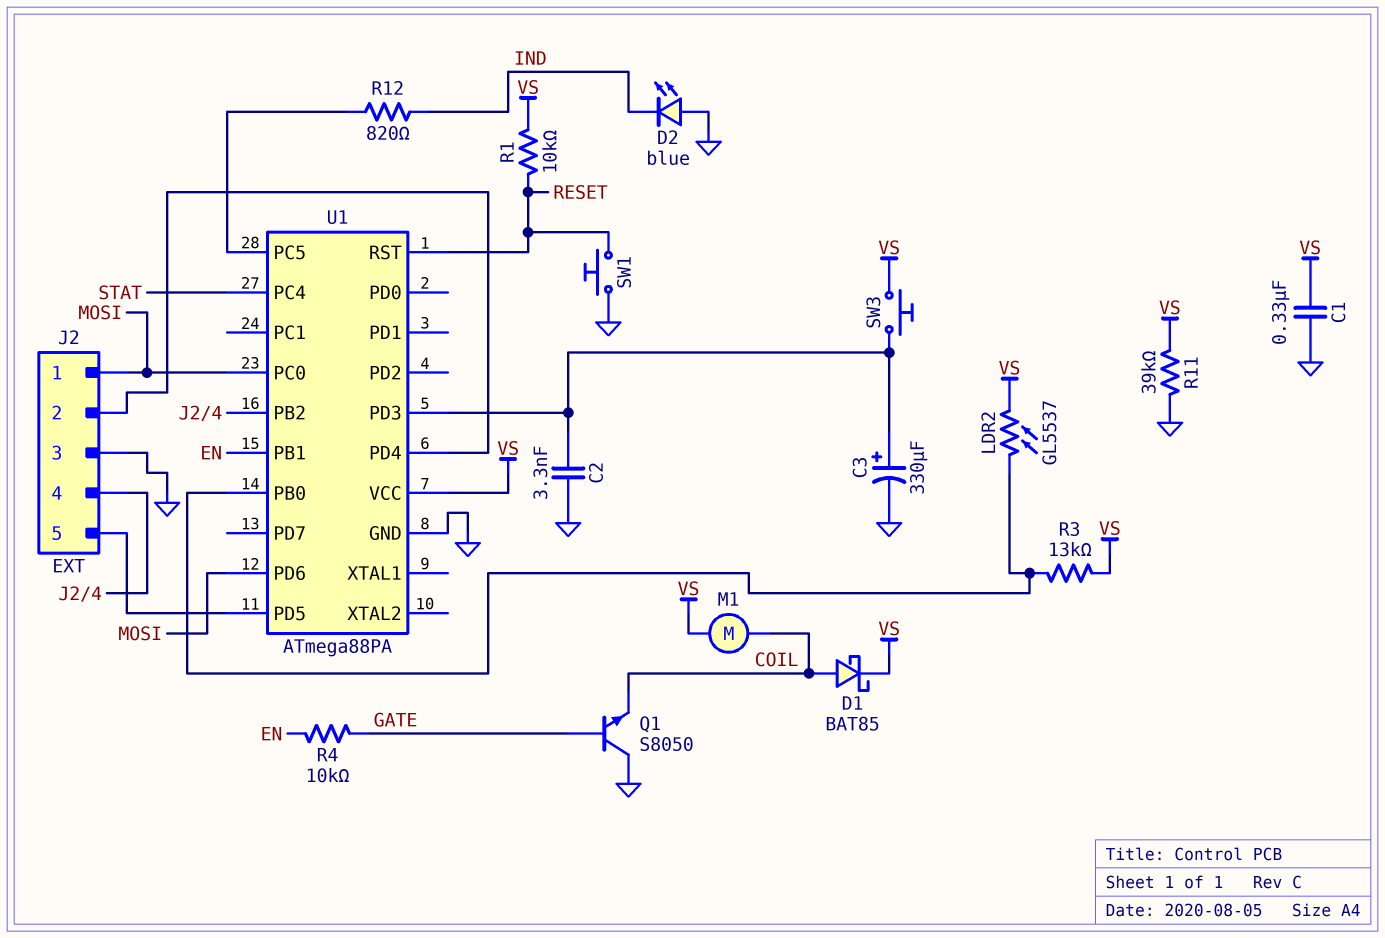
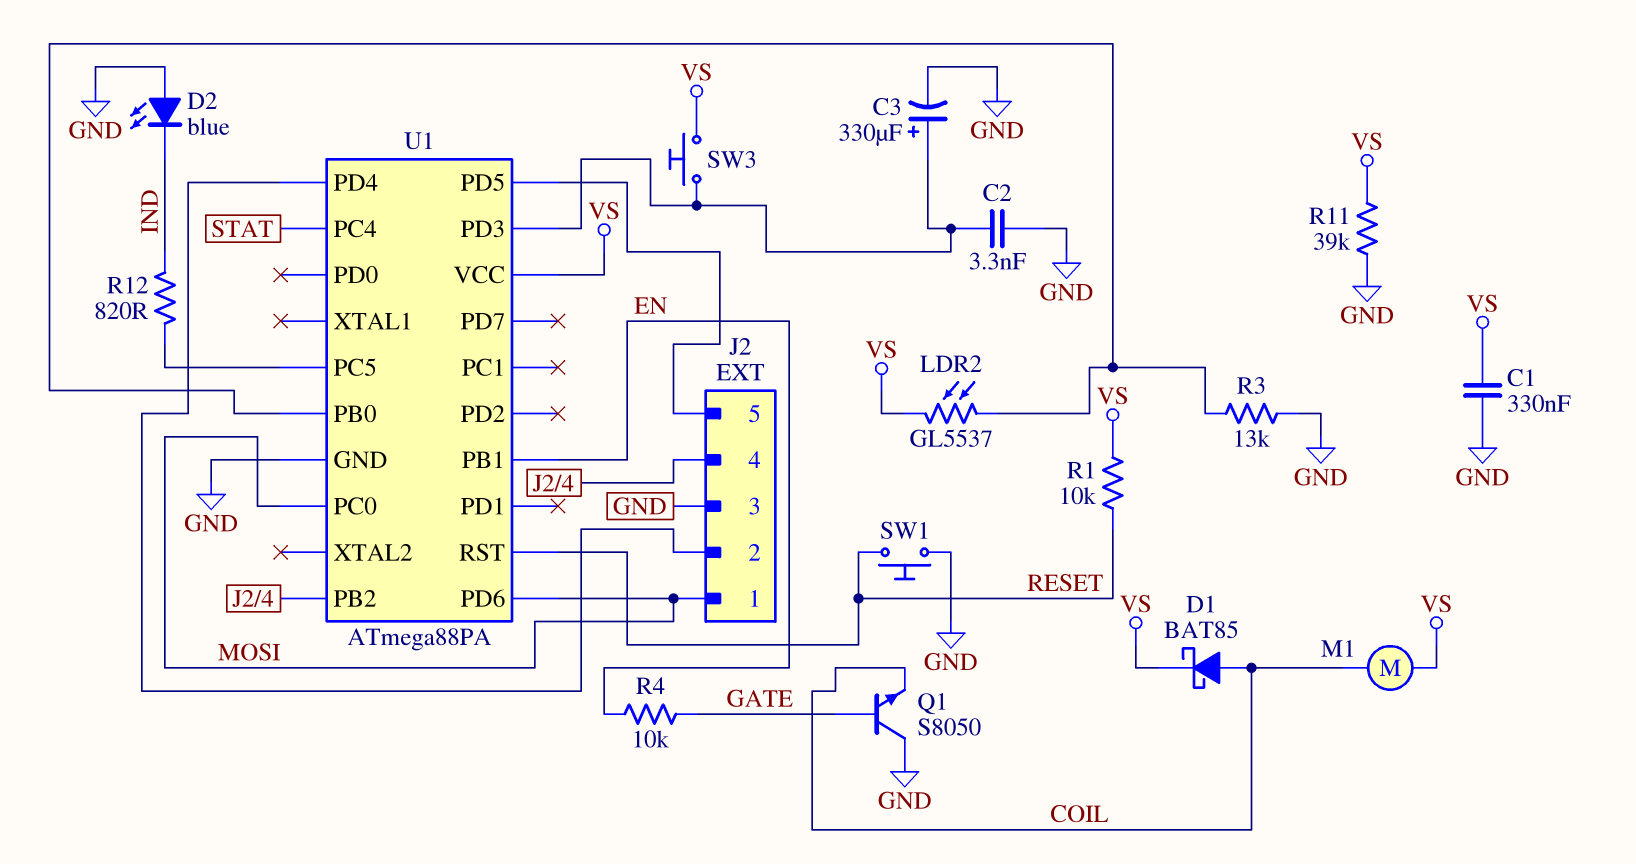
R3: 13k (U1/PB0, VS) -> 13k (GND, U1/PB0)

